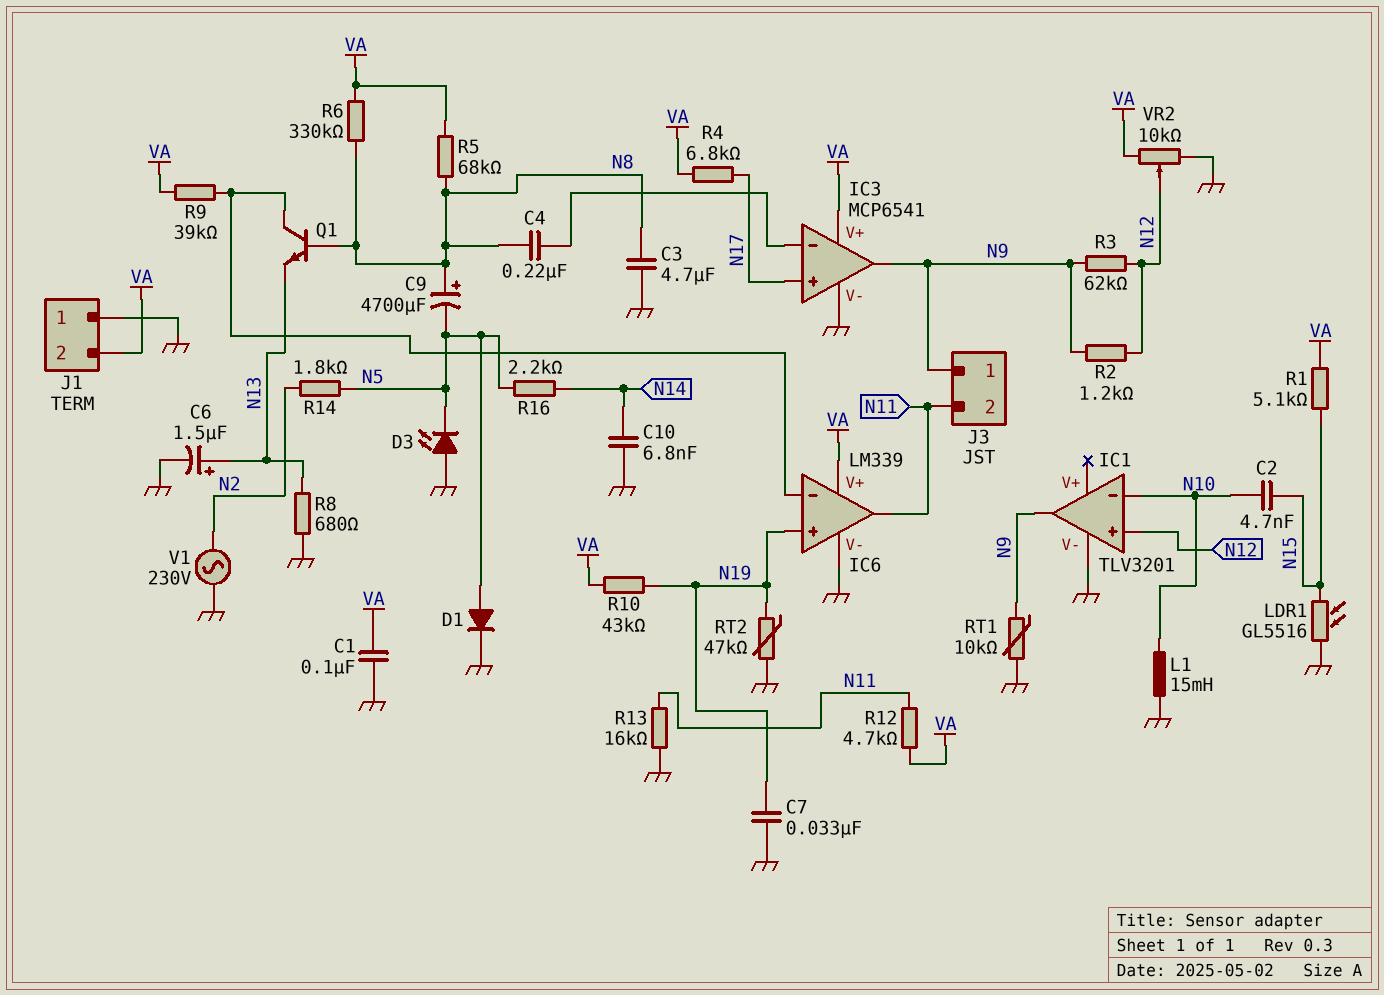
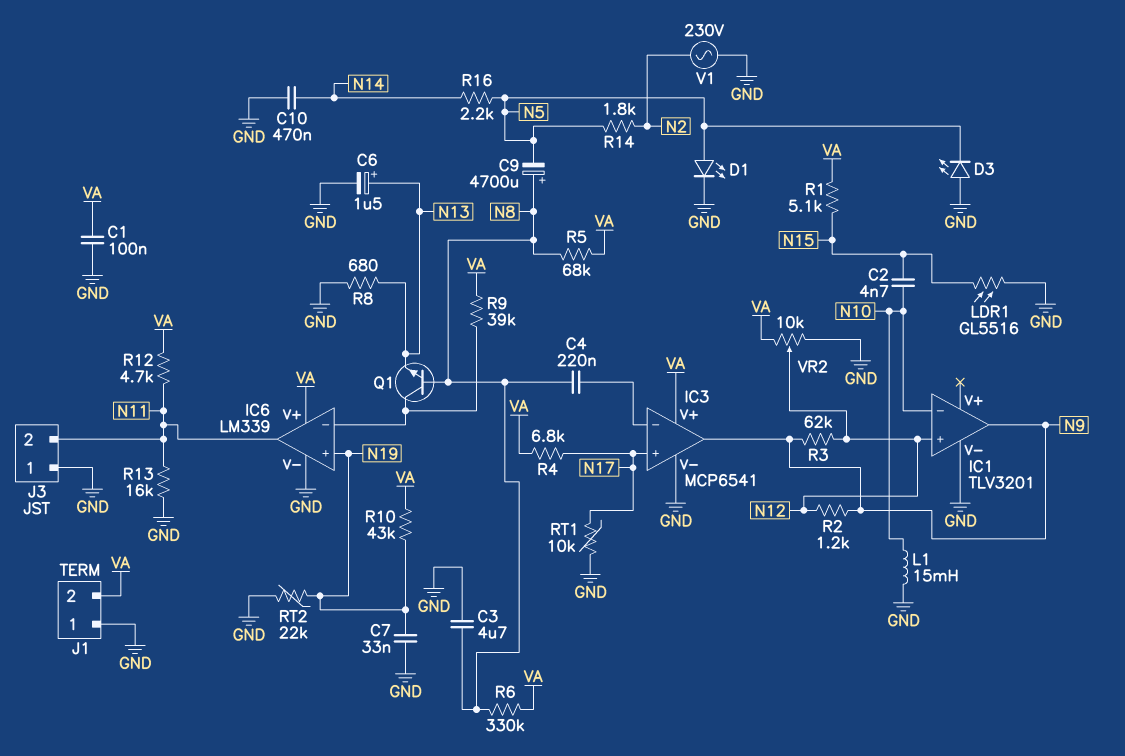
C10: 6.8nF (GND, N14) -> 470nF (GND, N14)
D1: diode (A N5, K GND) -> LED (A N5, K GND)
J3 pin 1: N9 -> GND
RT1: 10k (GND, N9) -> 10k (GND, N17)
RT2: 47k (GND, N19) -> 22k (GND, N19)

